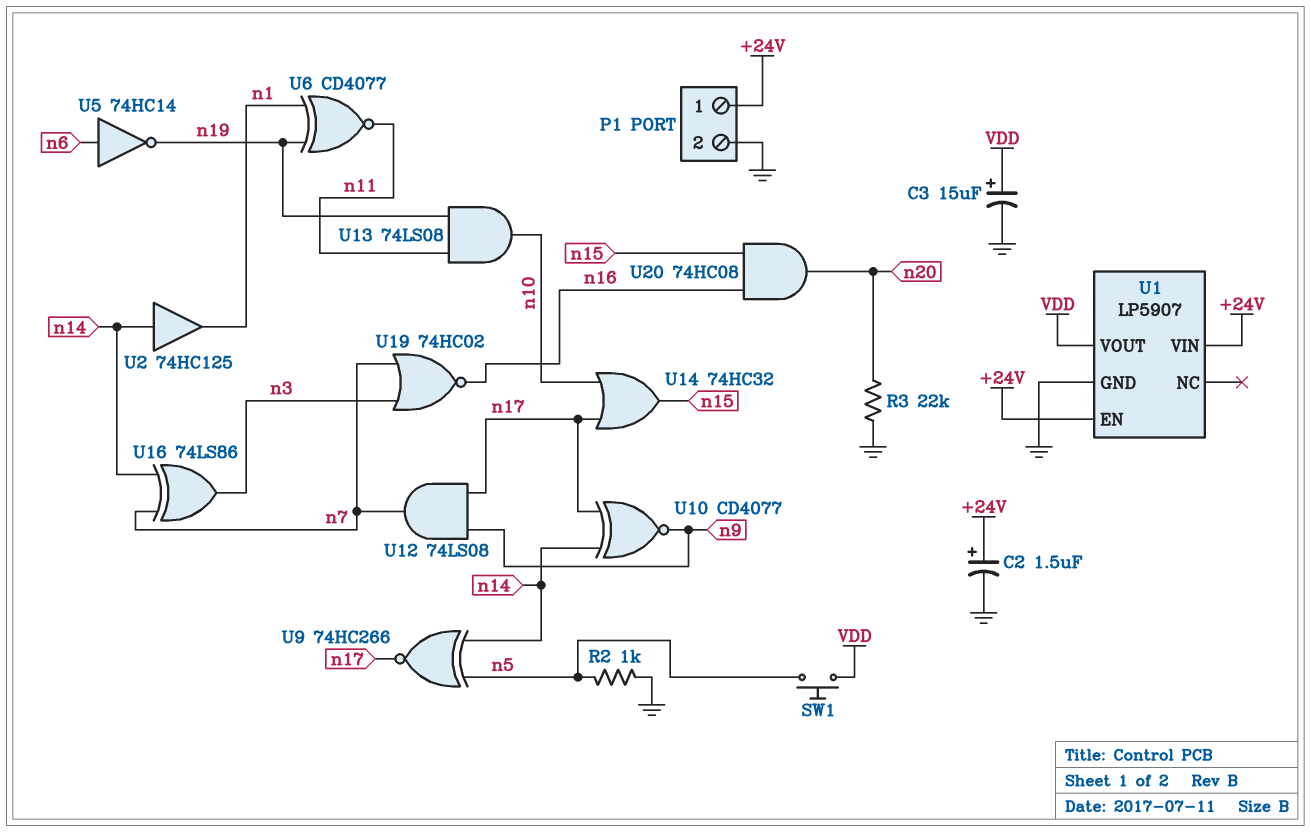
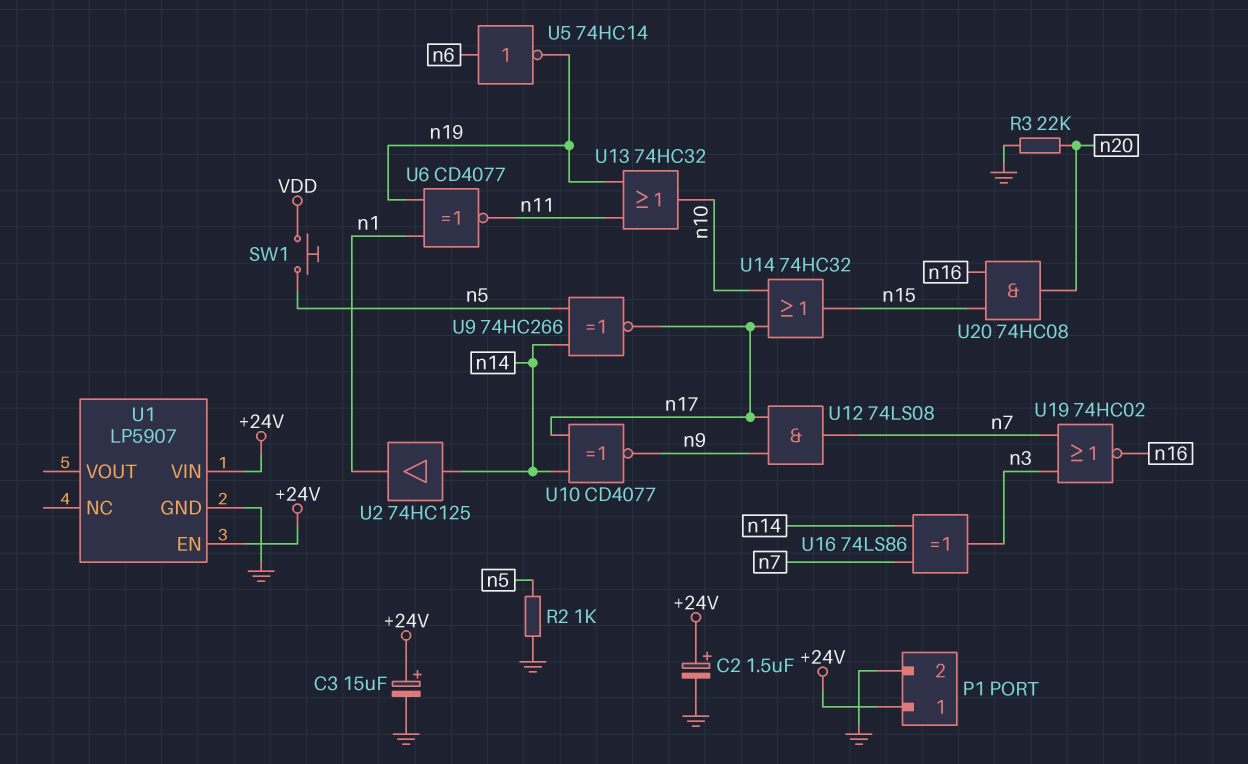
C3: 15uF (plus VDD, minus GND) -> 15uF (plus +24V, minus GND)
U1 pin VOUT: VDD -> none
U13: AND 74LS08 (in n11, in n19, out n10) -> OR 74HC32 (in n11, in n19, out n10)

